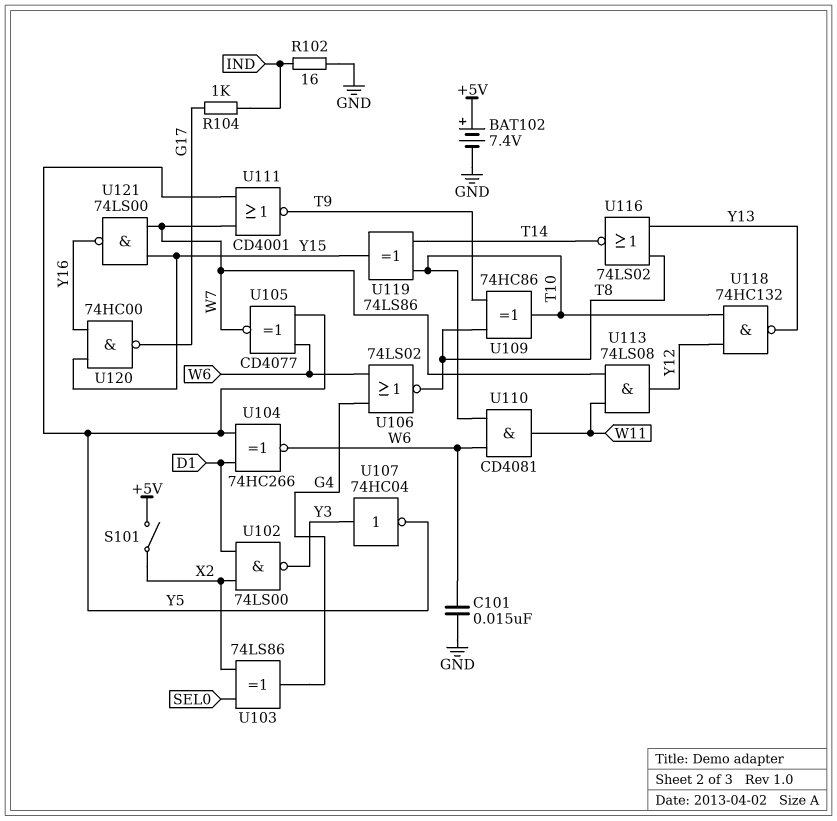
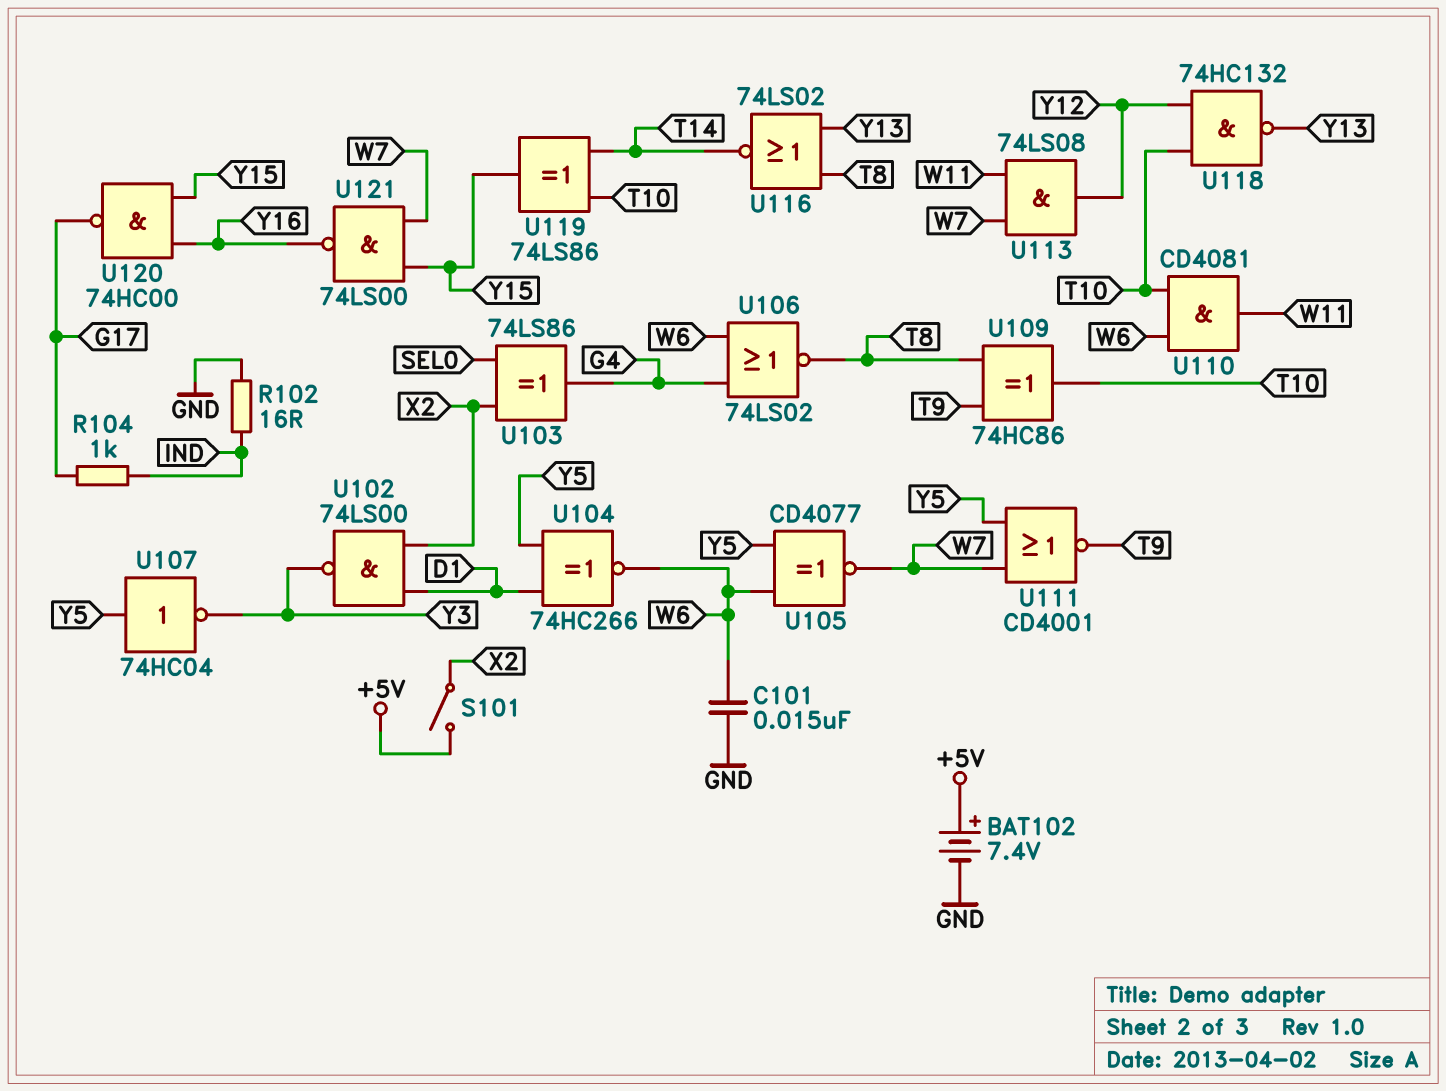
U107: NOT 74HC04 (in Y3, out Y5) -> NOT 74HC04 (in Y5, out Y3)

